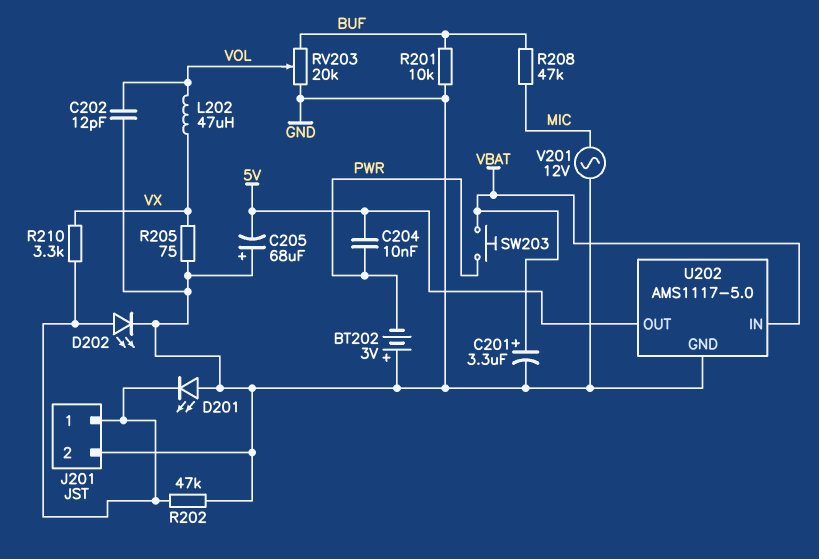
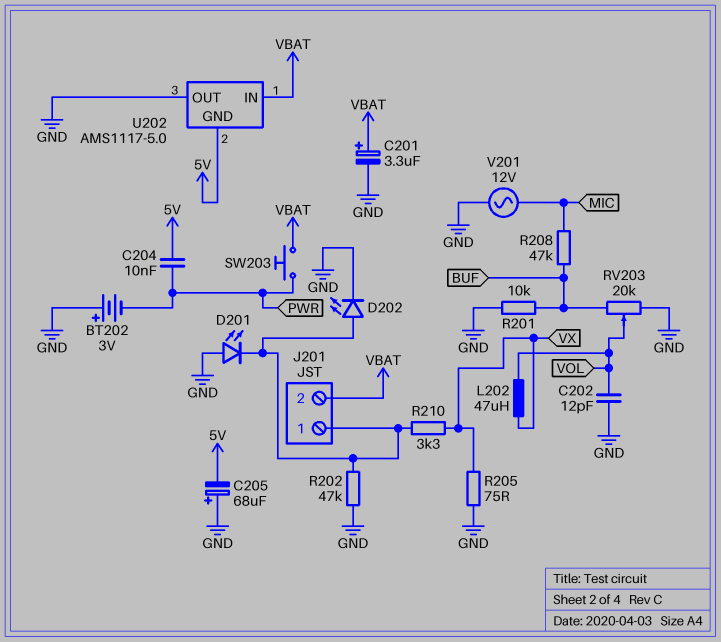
J201 pin 2: GND -> VBAT
U202 pin GND: GND -> 5V
U202 pin OUT: 5V -> GND

